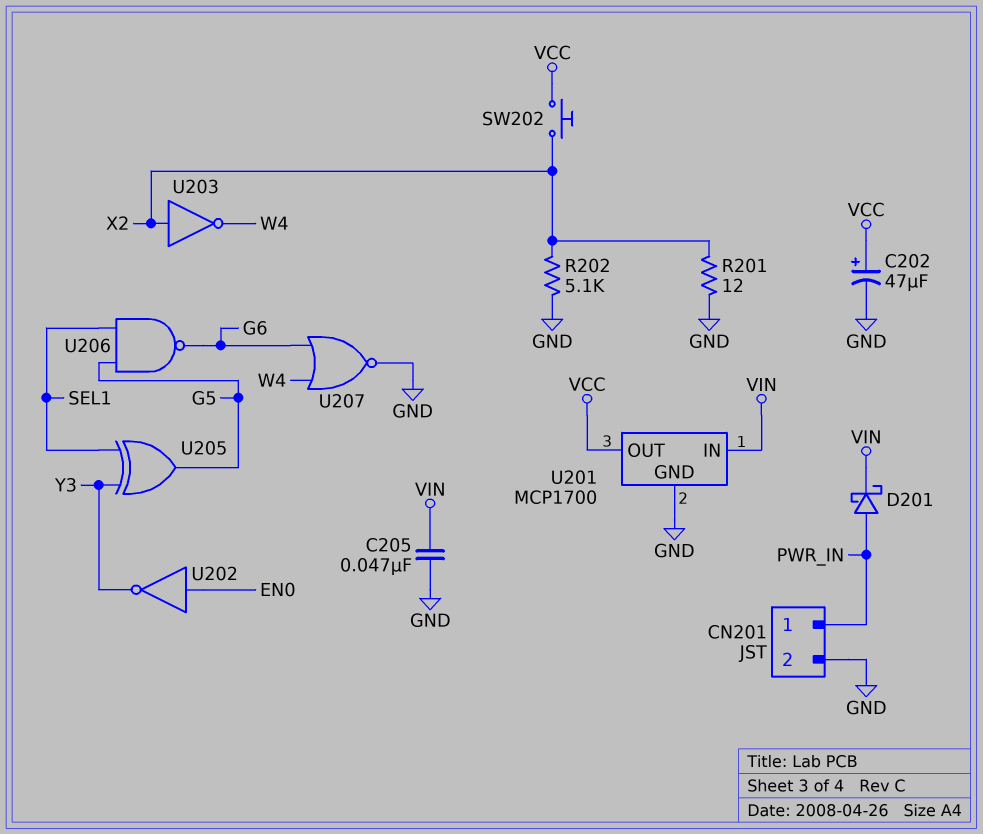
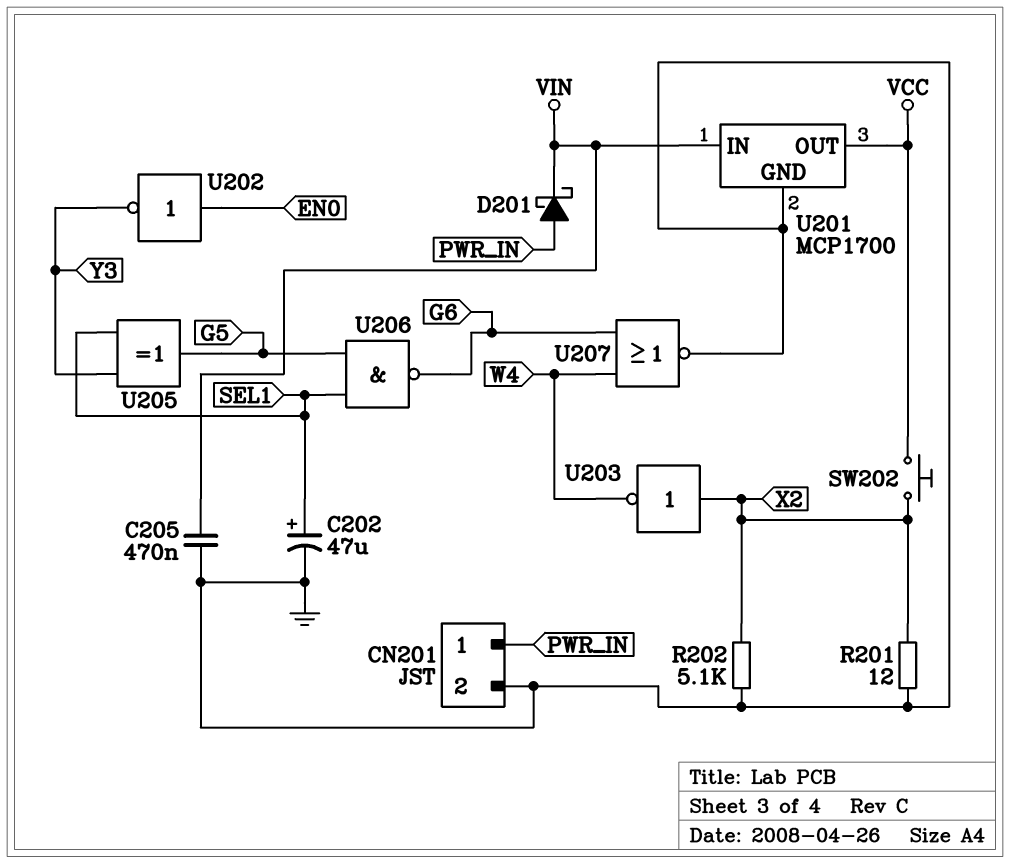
C202: 47uF (plus VCC, minus GND) -> 47uF (plus SEL1, minus GND)
C205: 47nF (GND, VIN) -> 470nF (GND, VIN)

